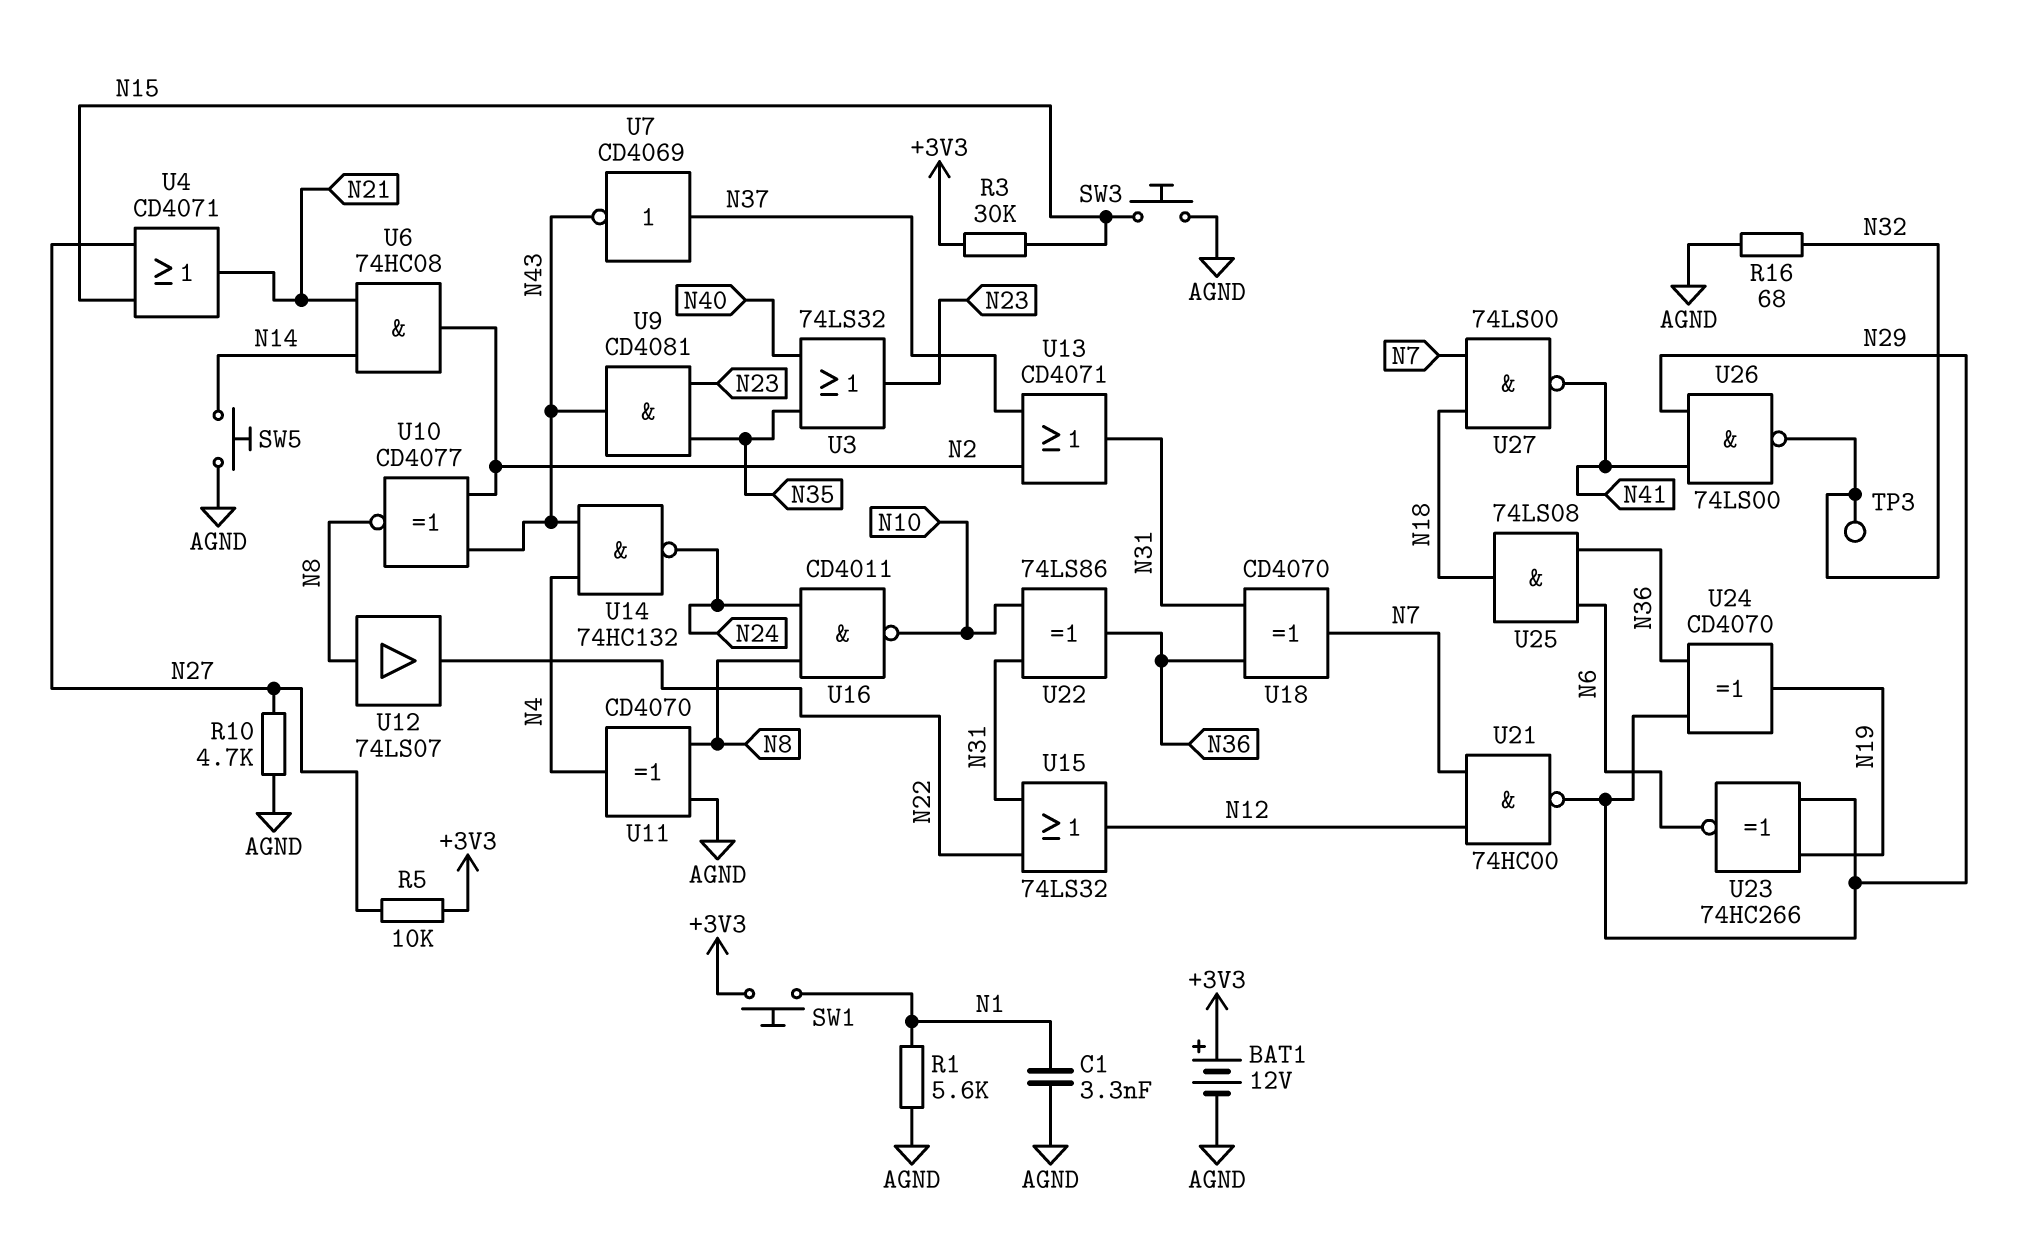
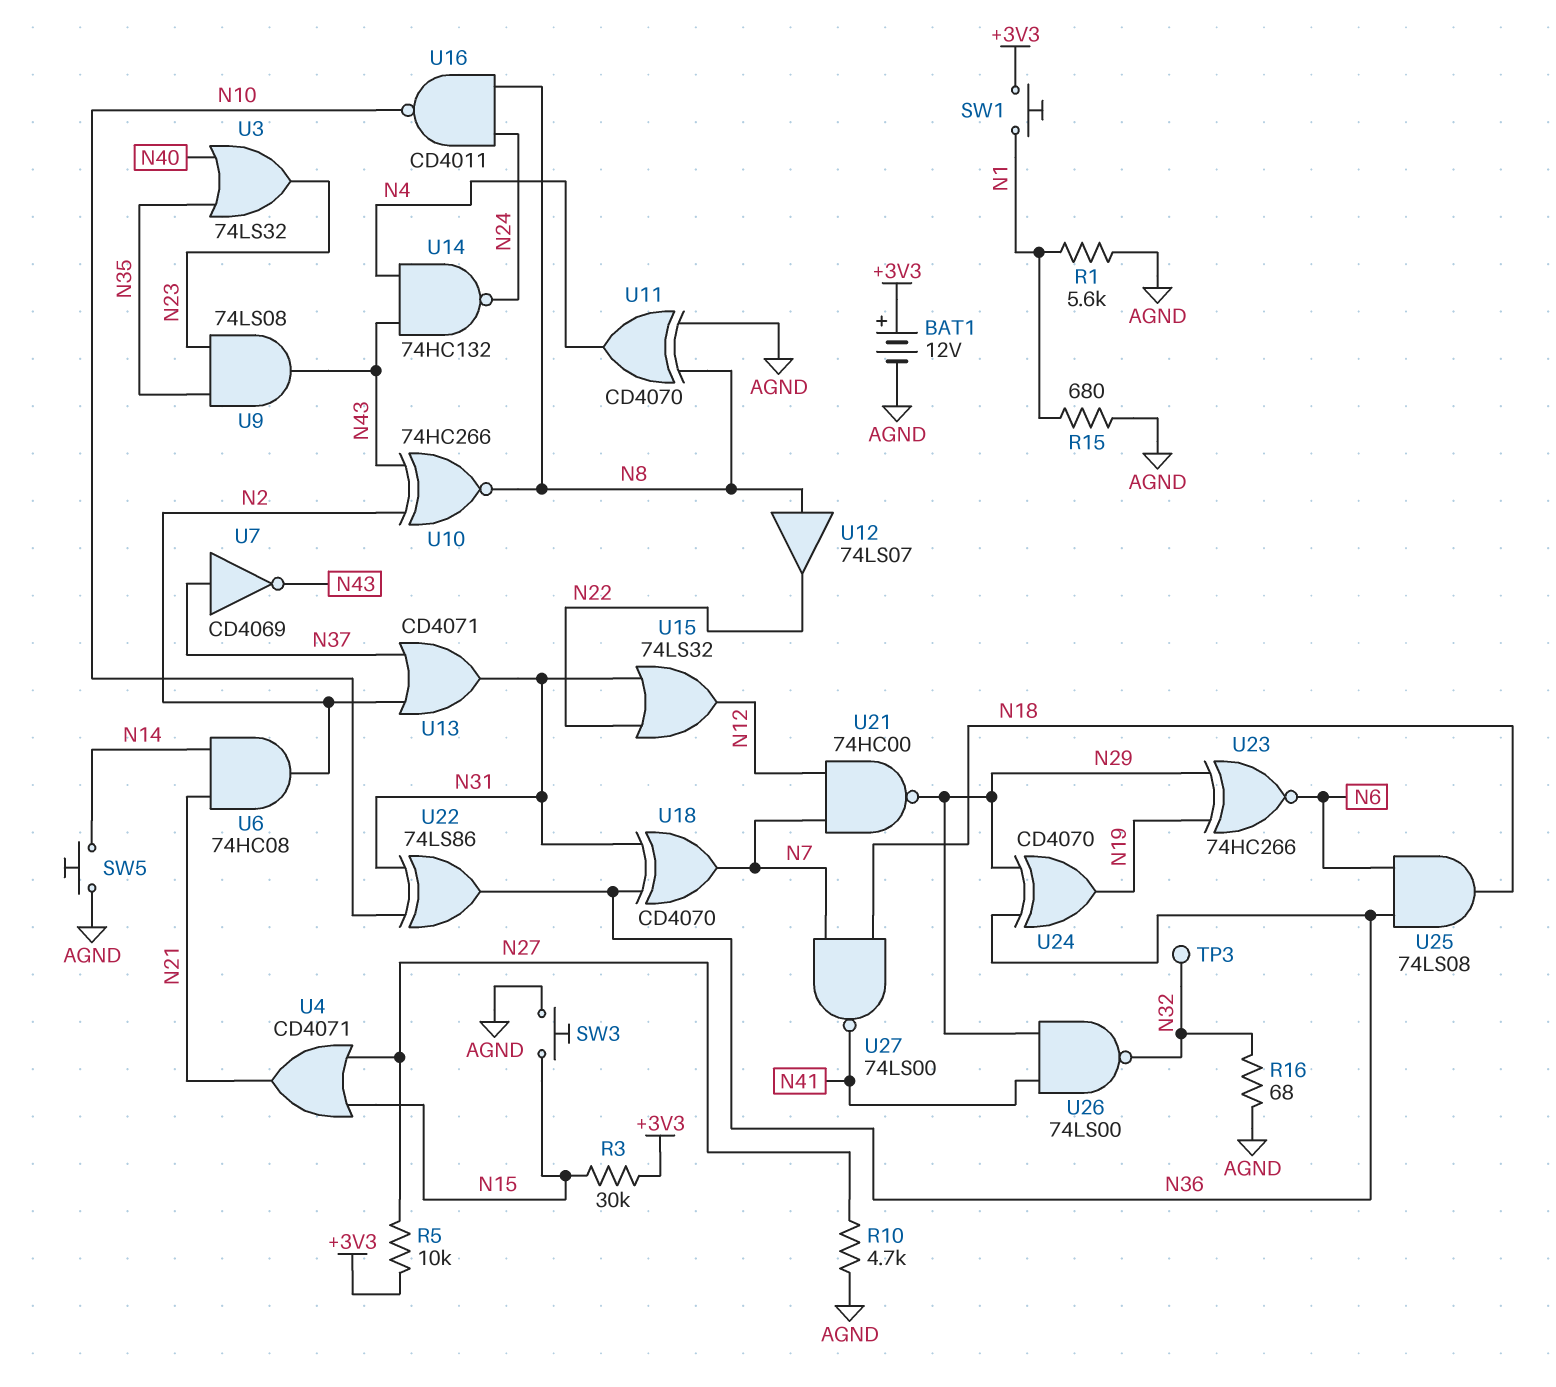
C1: 3.3nF (AGND, N1) -> none
R15: none -> 680 (AGND, N1)
U9: AND CD4081 (in N23, in N35, out N43) -> AND 74LS08 (in N23, in N35, out N43)
U10: XNOR CD4077 (in N2, in N43, out N8) -> XNOR 74HC266 (in N2, in N43, out N8)

